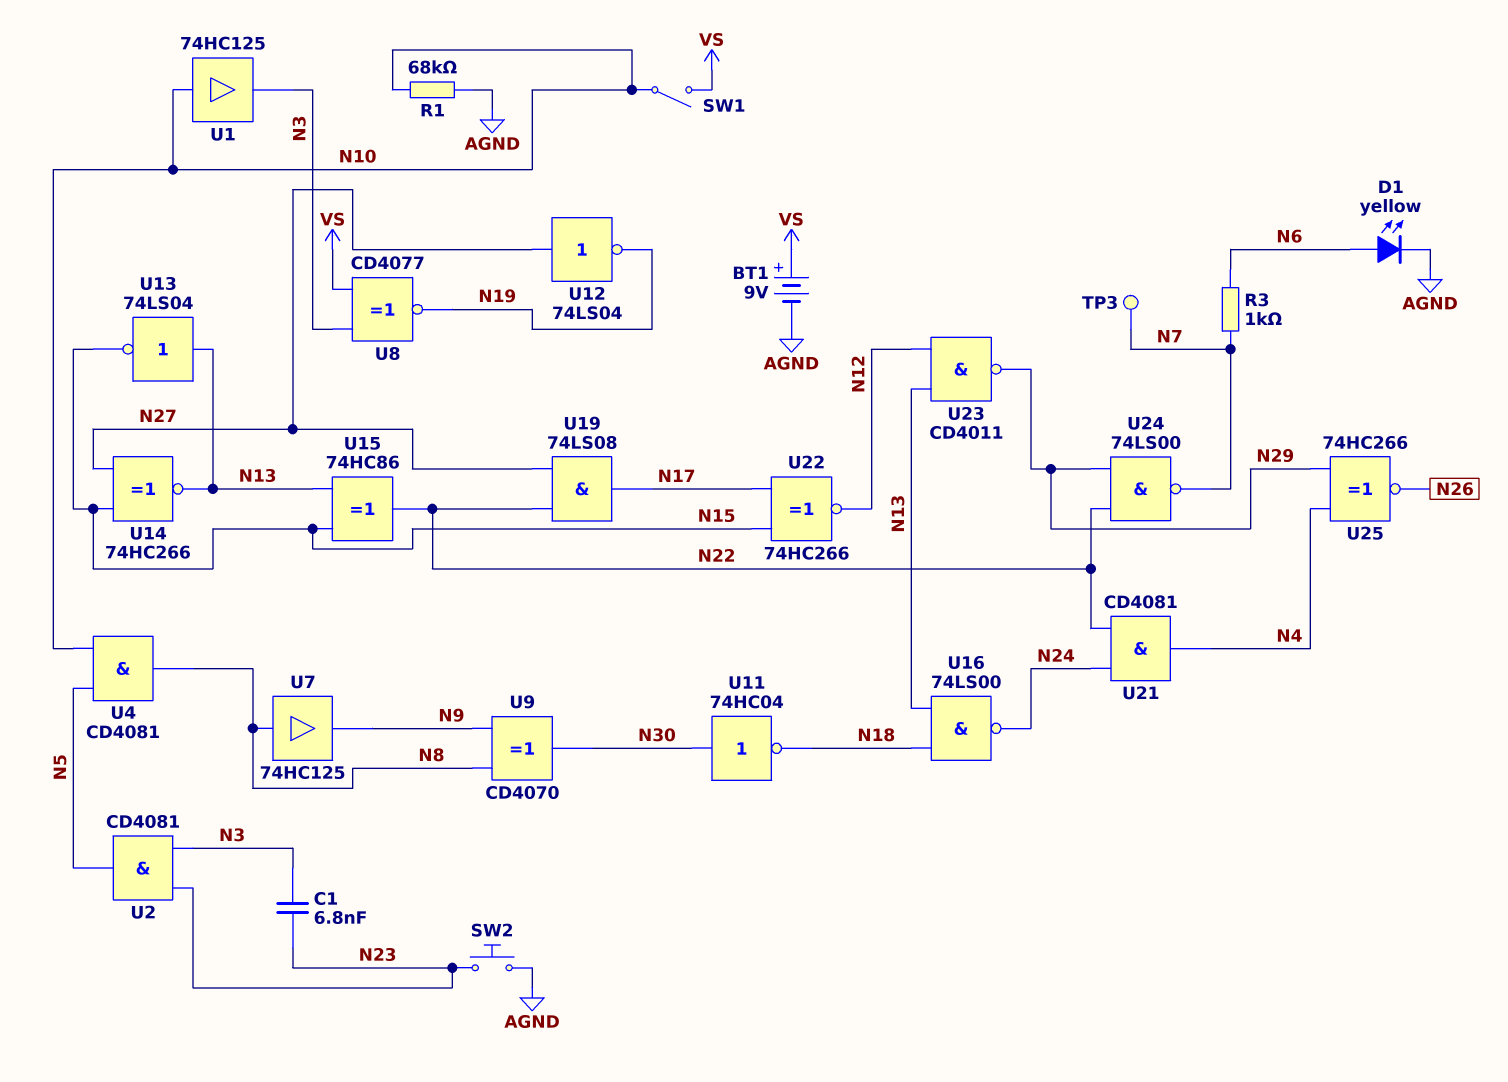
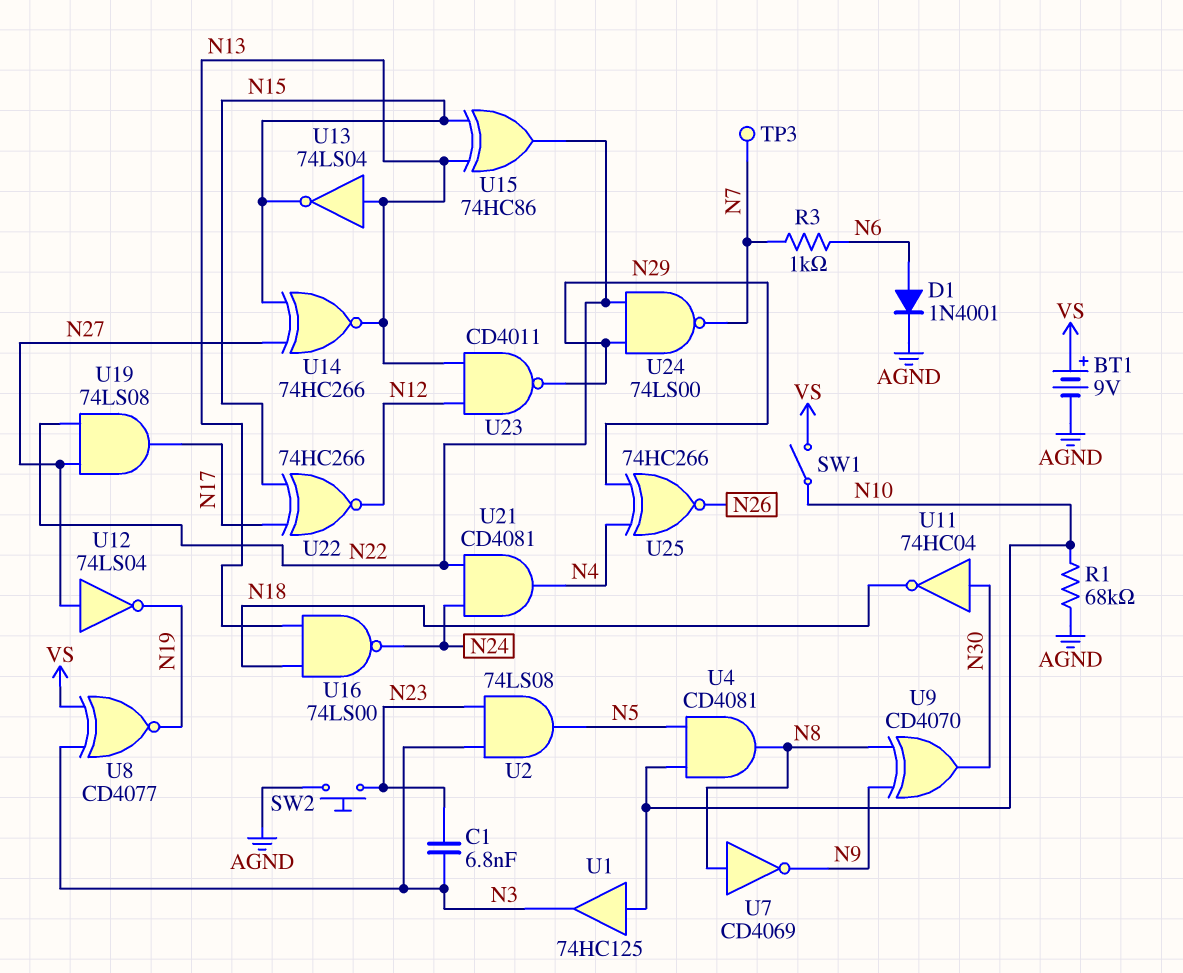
D1: LED yellow (A N6, K AGND) -> diode 1N4001 (A N6, K AGND)
U2: AND CD4081 (in N3, in N23, out N5) -> AND 74LS08 (in N3, in N23, out N5)
U7: buffer 74HC125 (in N8, out N9) -> NOT CD4069 (in N8, out N9)

